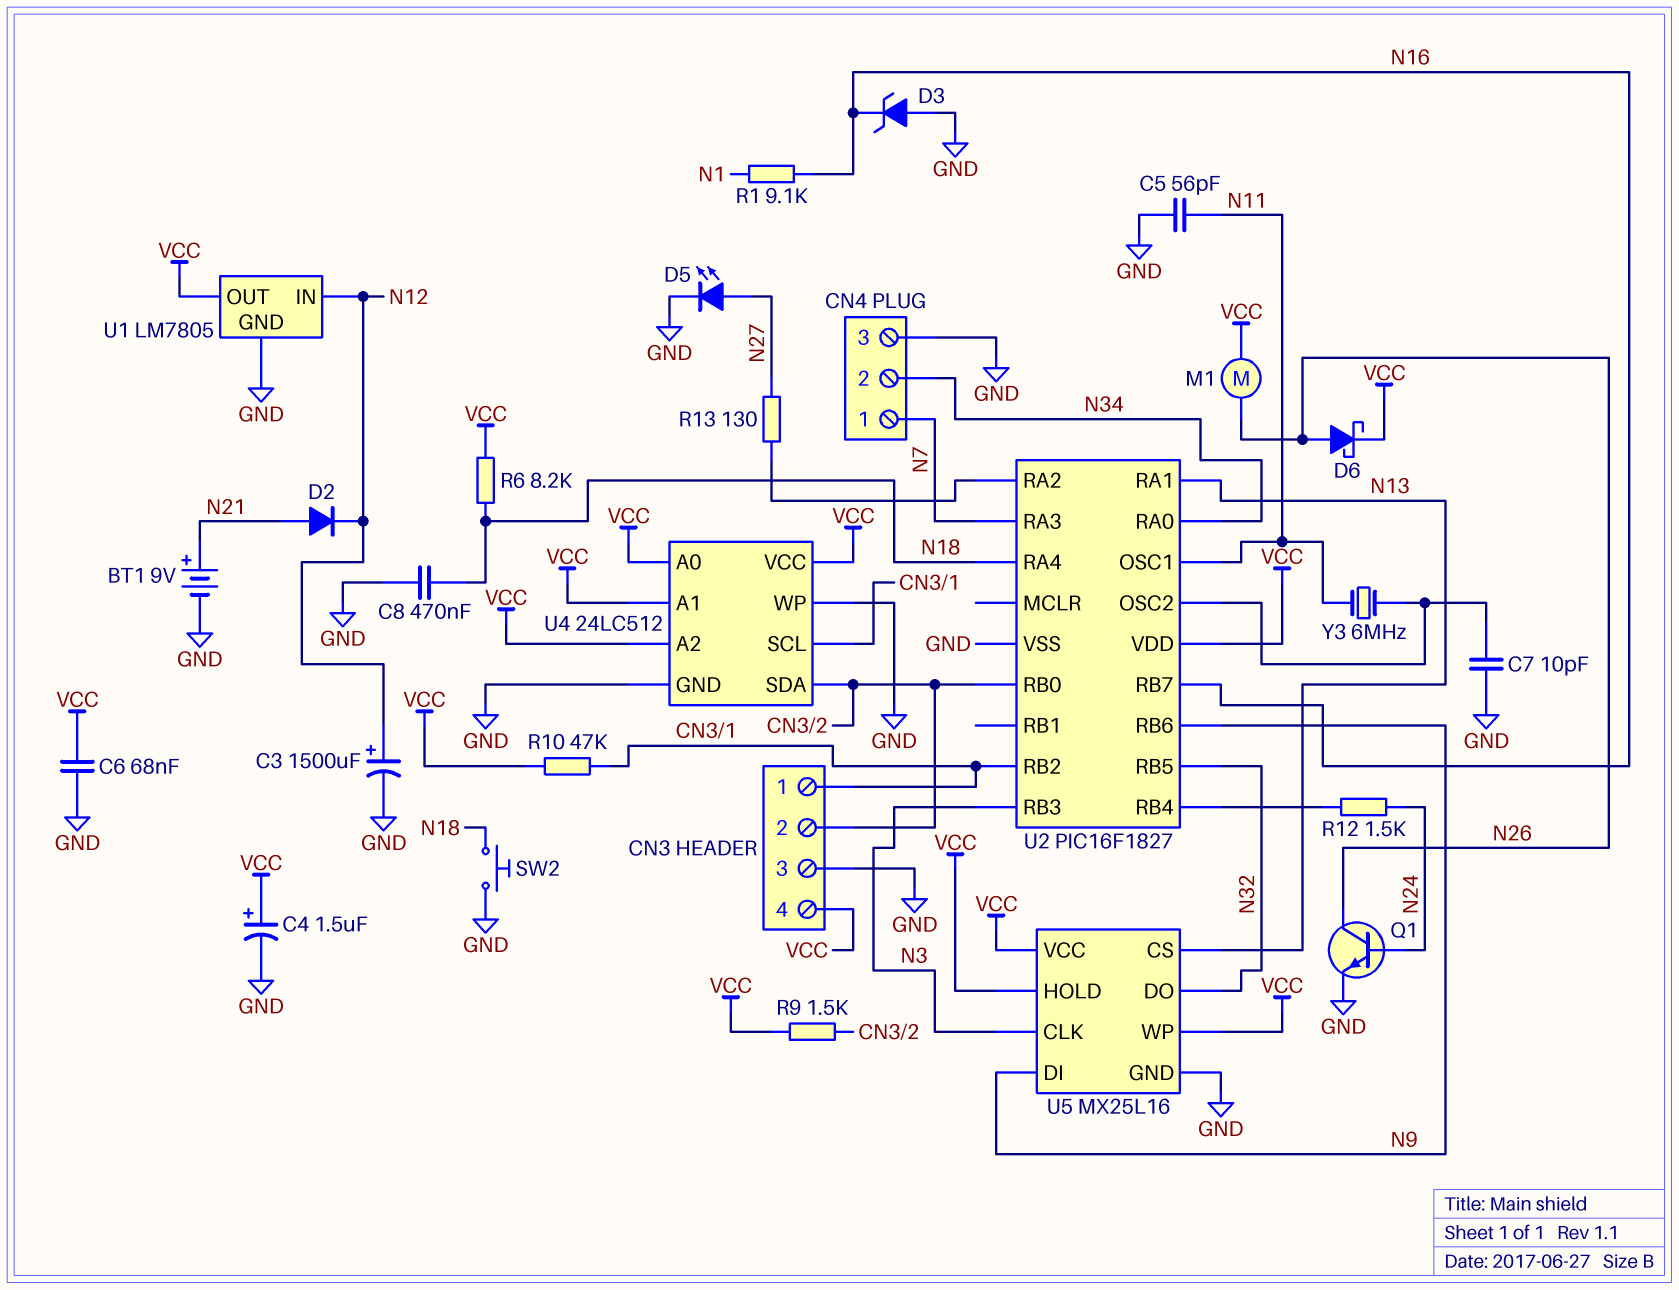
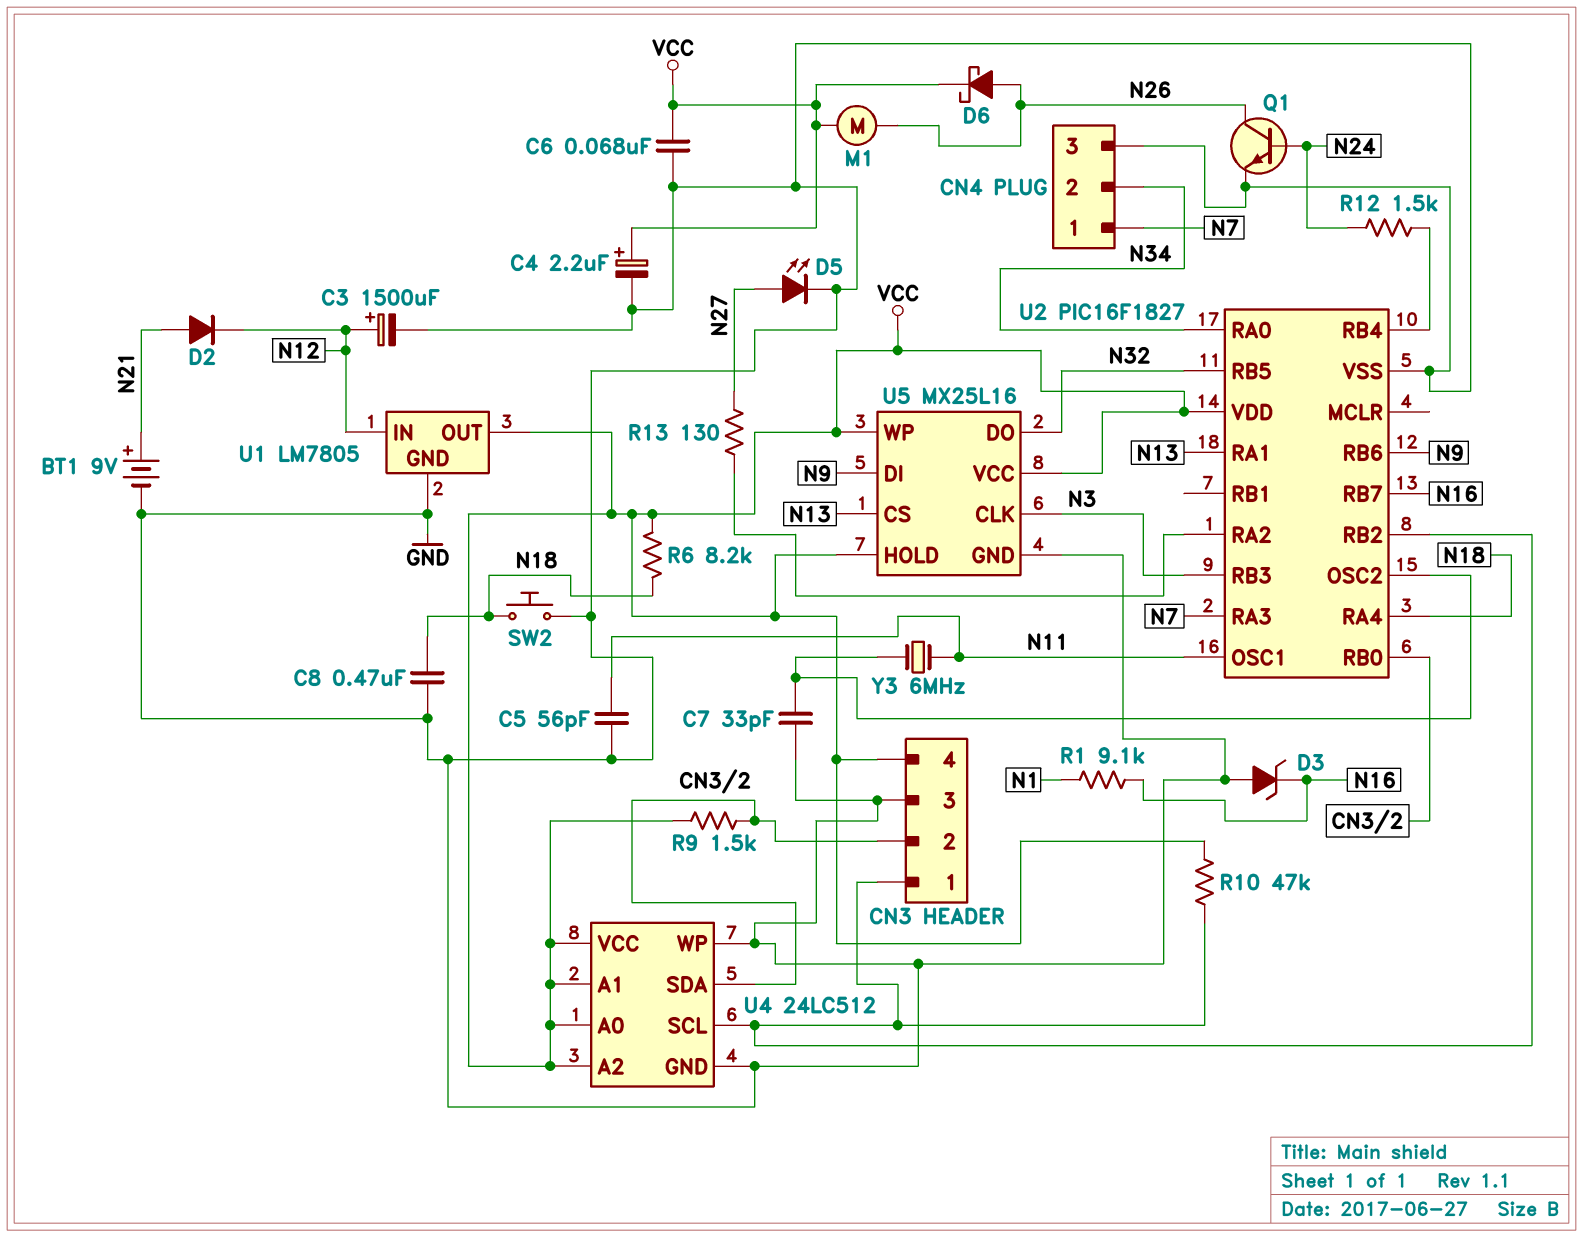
C4: 1.5uF (plus VCC, minus GND) -> 2.2uF (plus VCC, minus GND)
C7: 10pF (GND, U2/OSC2) -> 33pF (GND, U2/OSC2)

